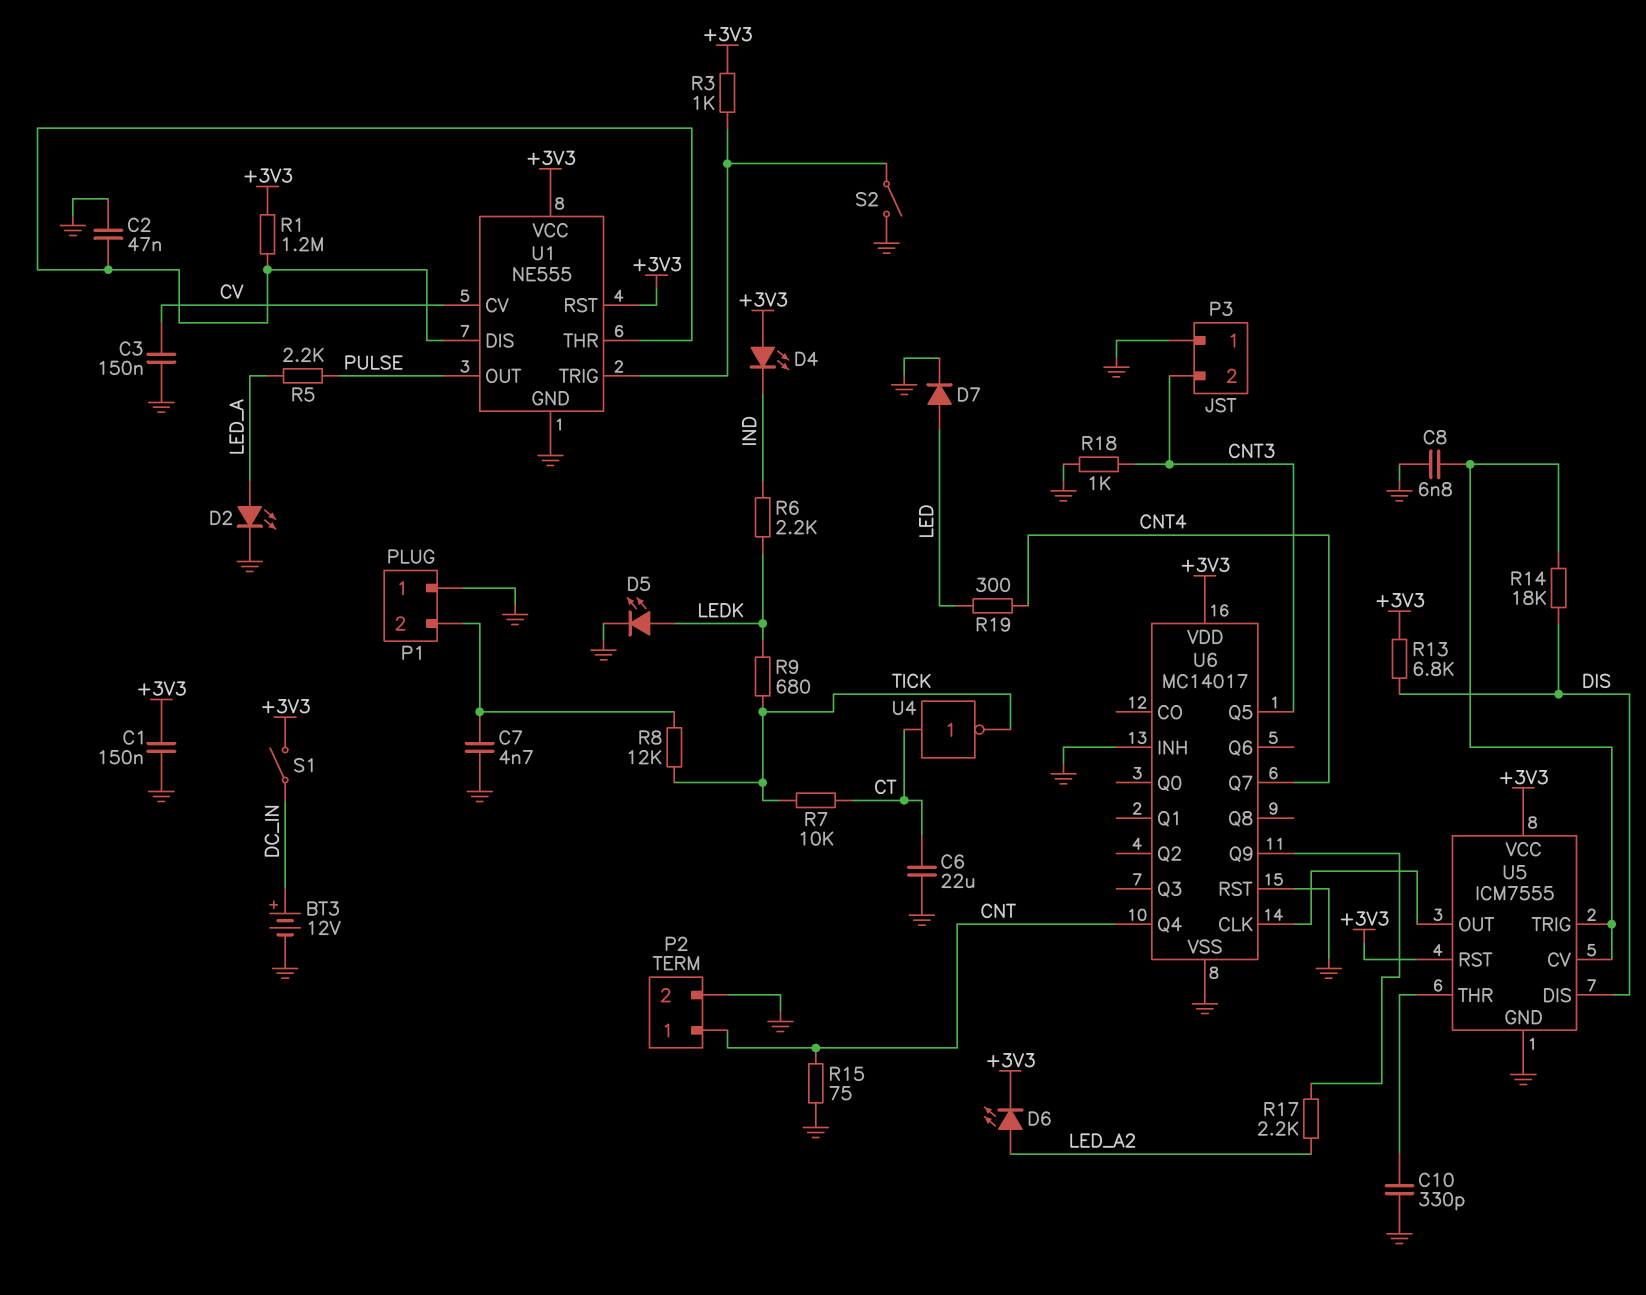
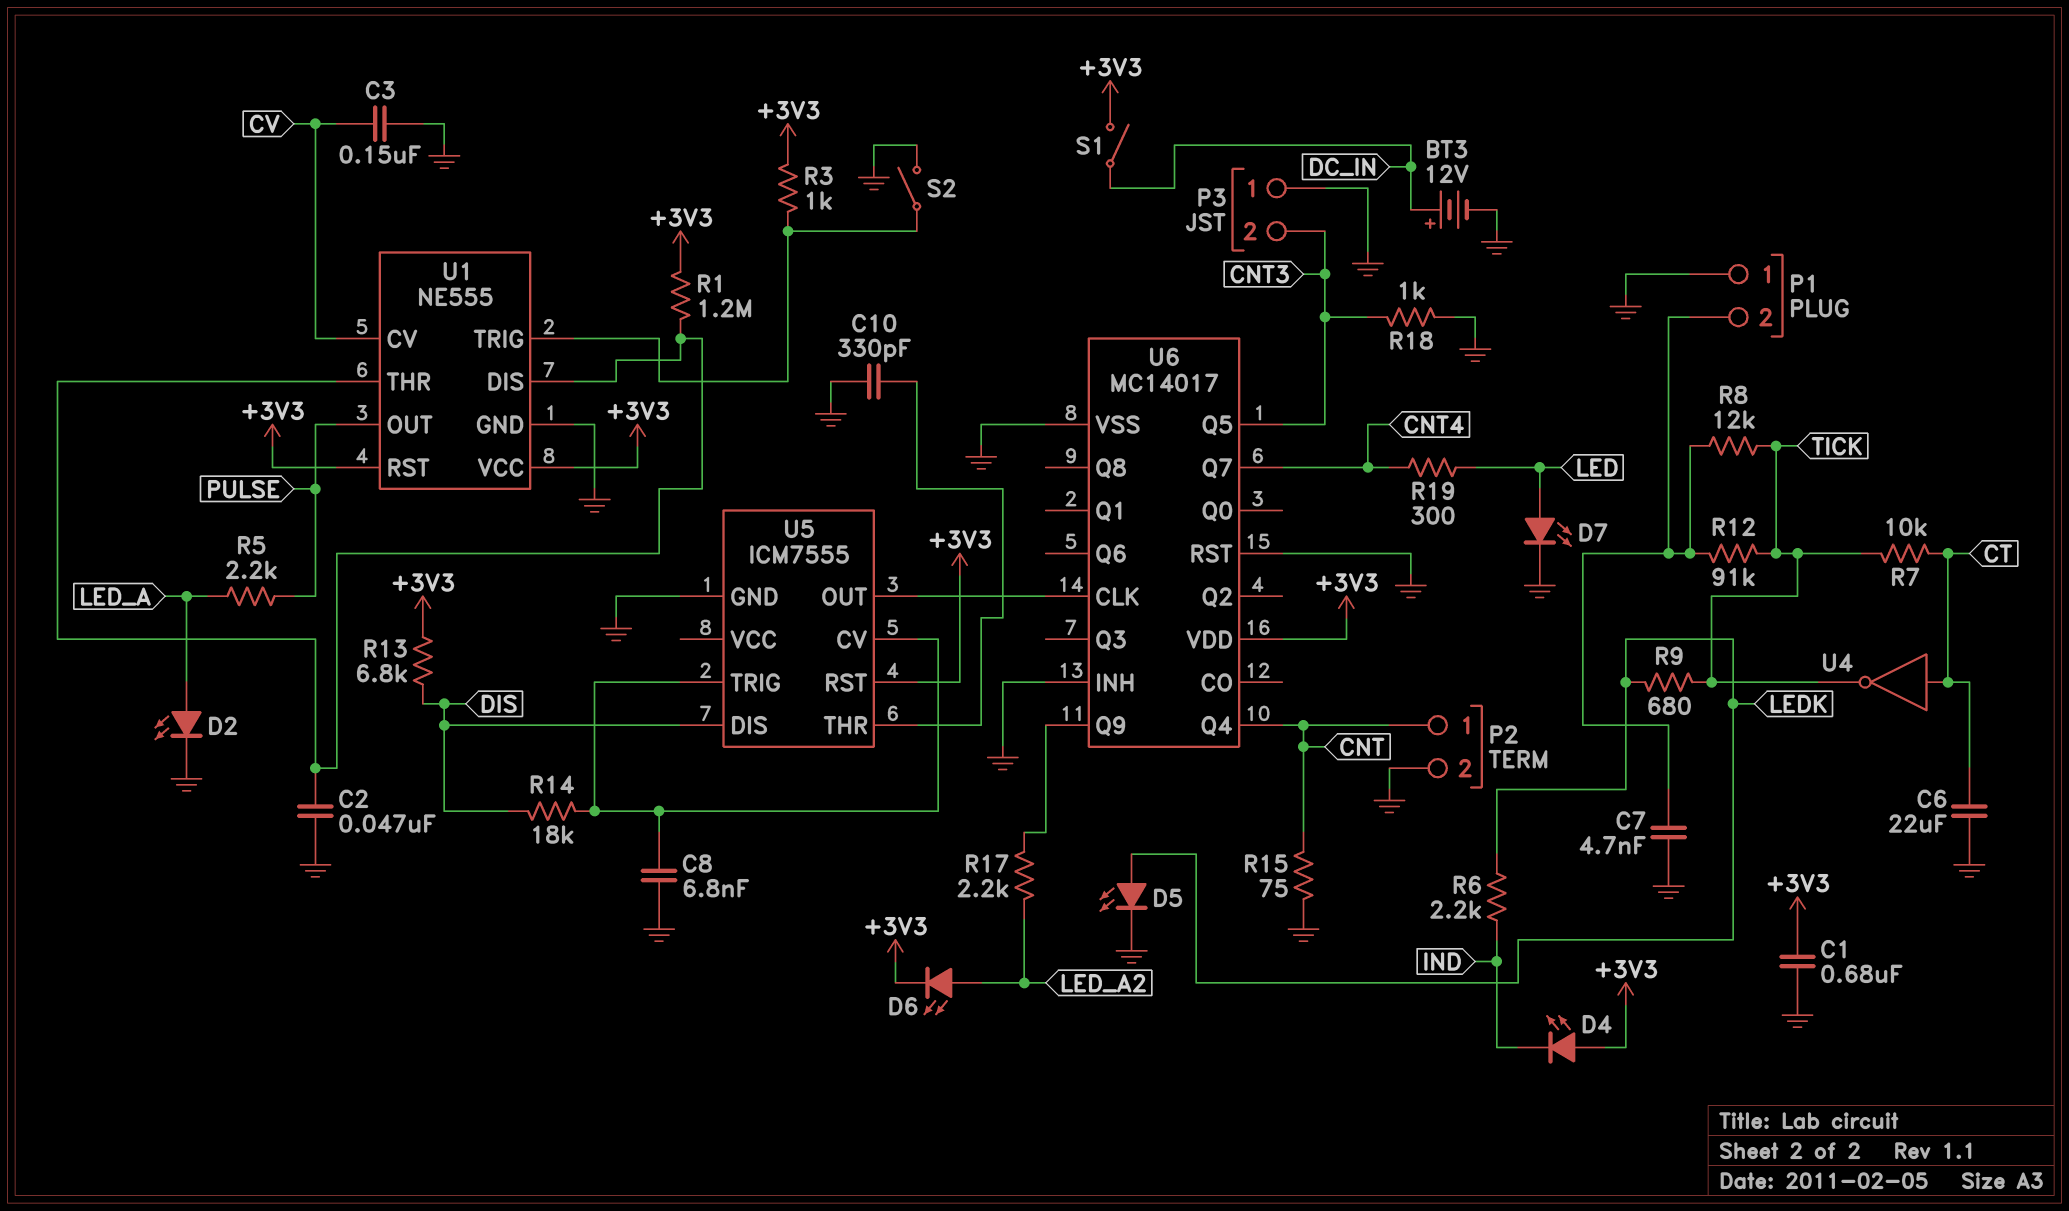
C1: 150nF (+3V3, GND) -> 680nF (+3V3, GND)
D7: diode (A LED, K GND) -> LED (A LED, K GND)
R12: none -> 91k (P1/2, TICK)
U5 pin VCC: +3V3 -> none

